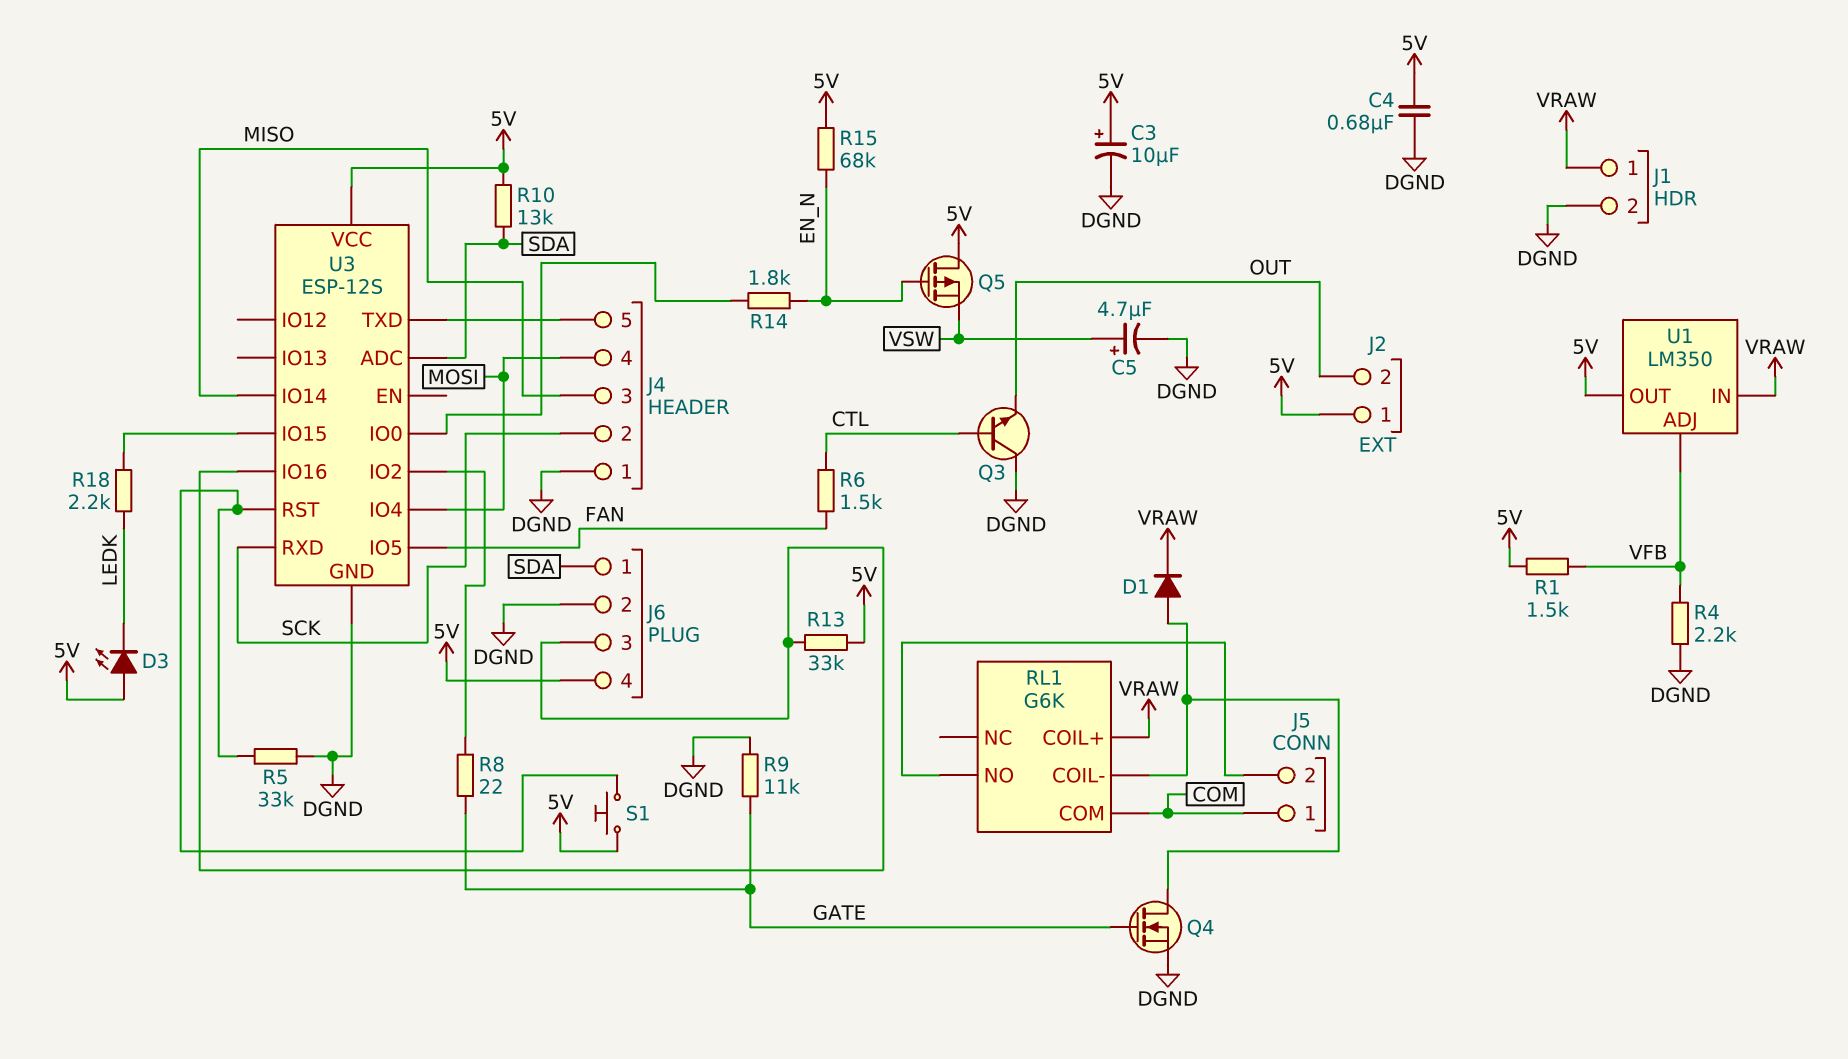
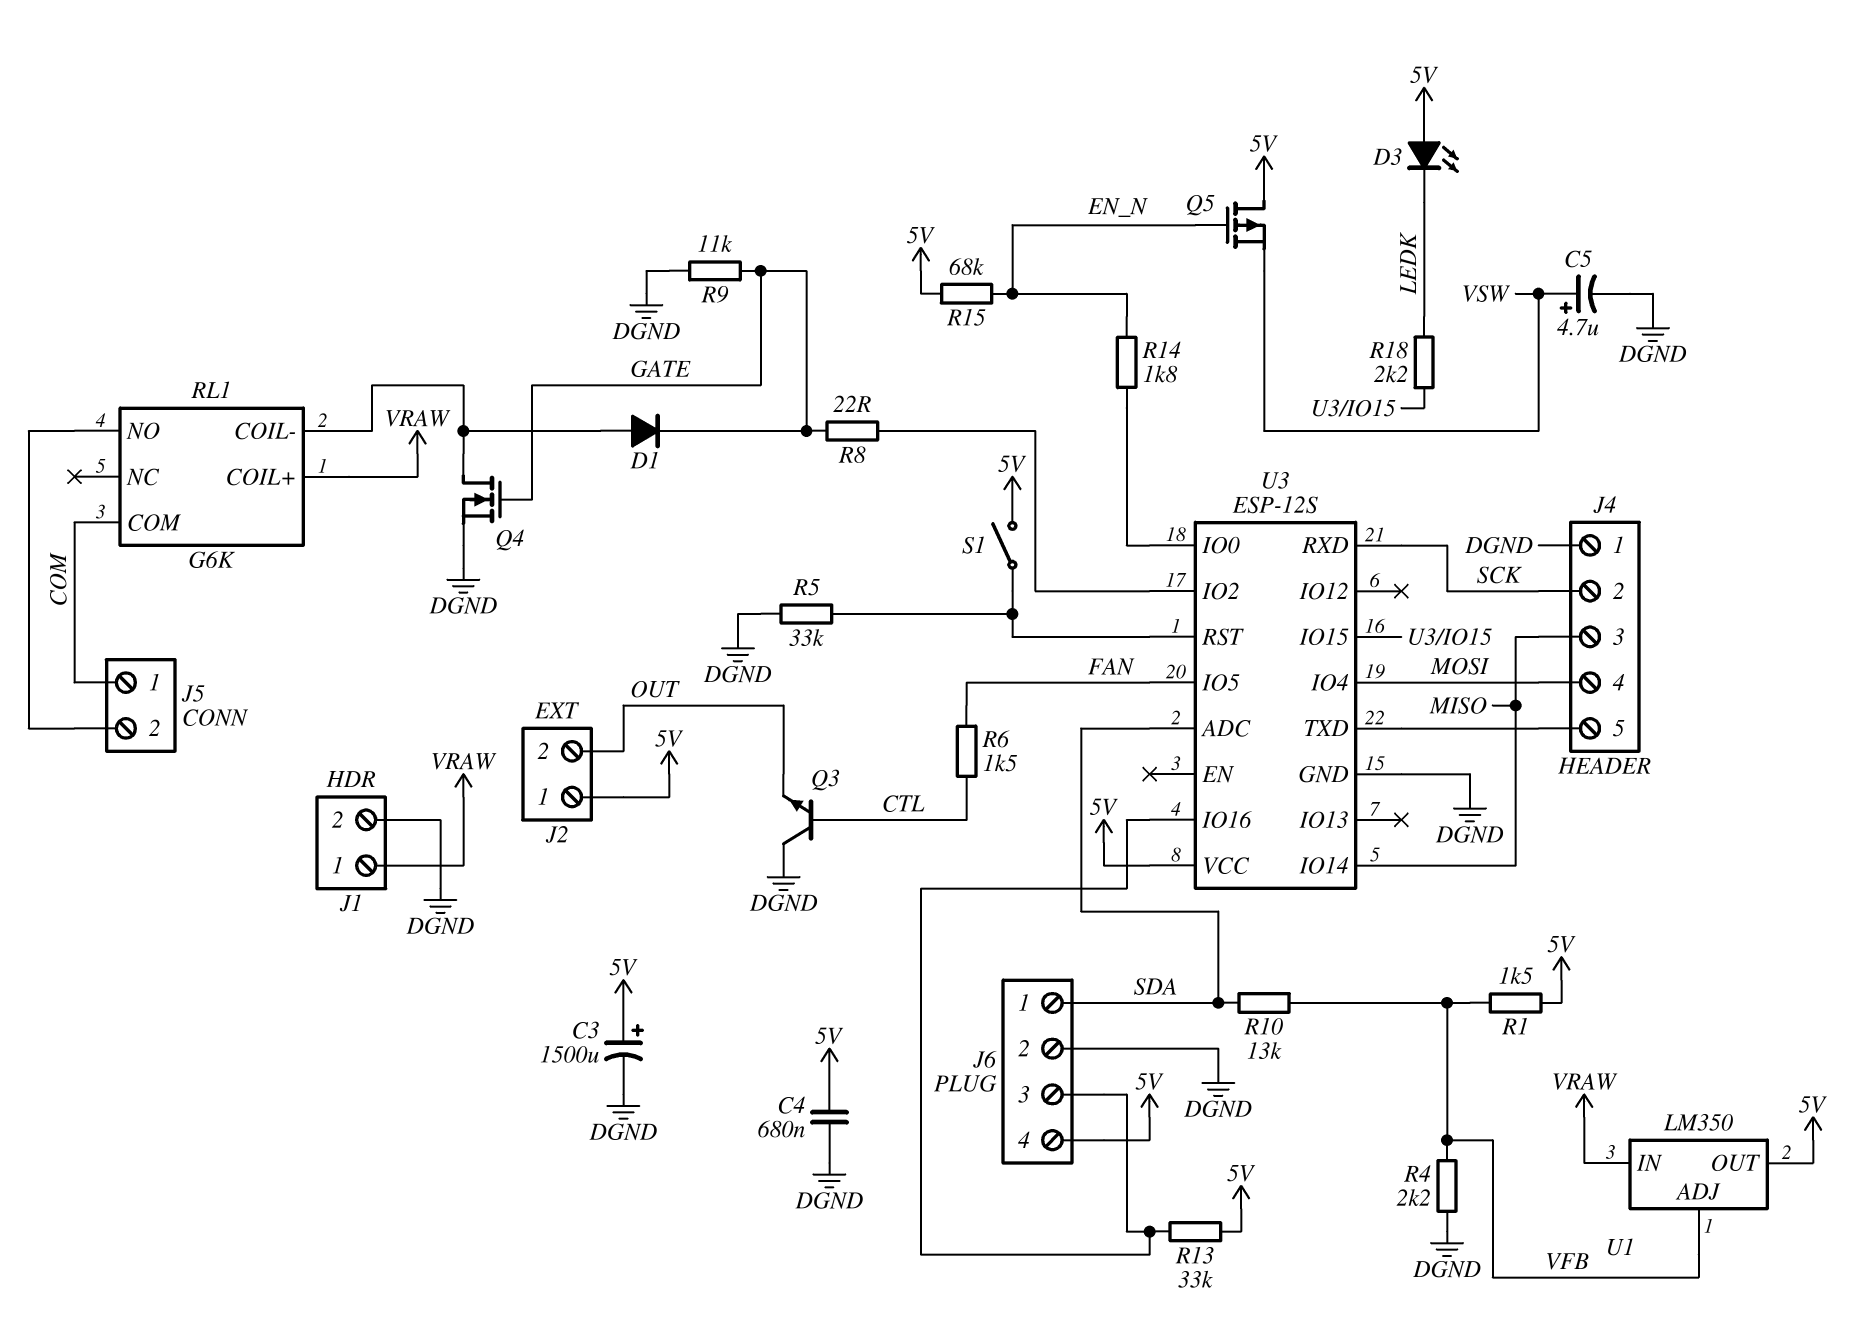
C3: 10uF (plus 5V, minus DGND) -> 1500uF (plus 5V, minus DGND)
D1: diode (A RL1/COIL-, K VRAW) -> diode (A RL1/COIL-, K GATE)
R10: 13k (5V, SDA) -> 13k (SDA, VFB)
S1: button (5V, U3/RST) -> switch (5V, U3/RST)

